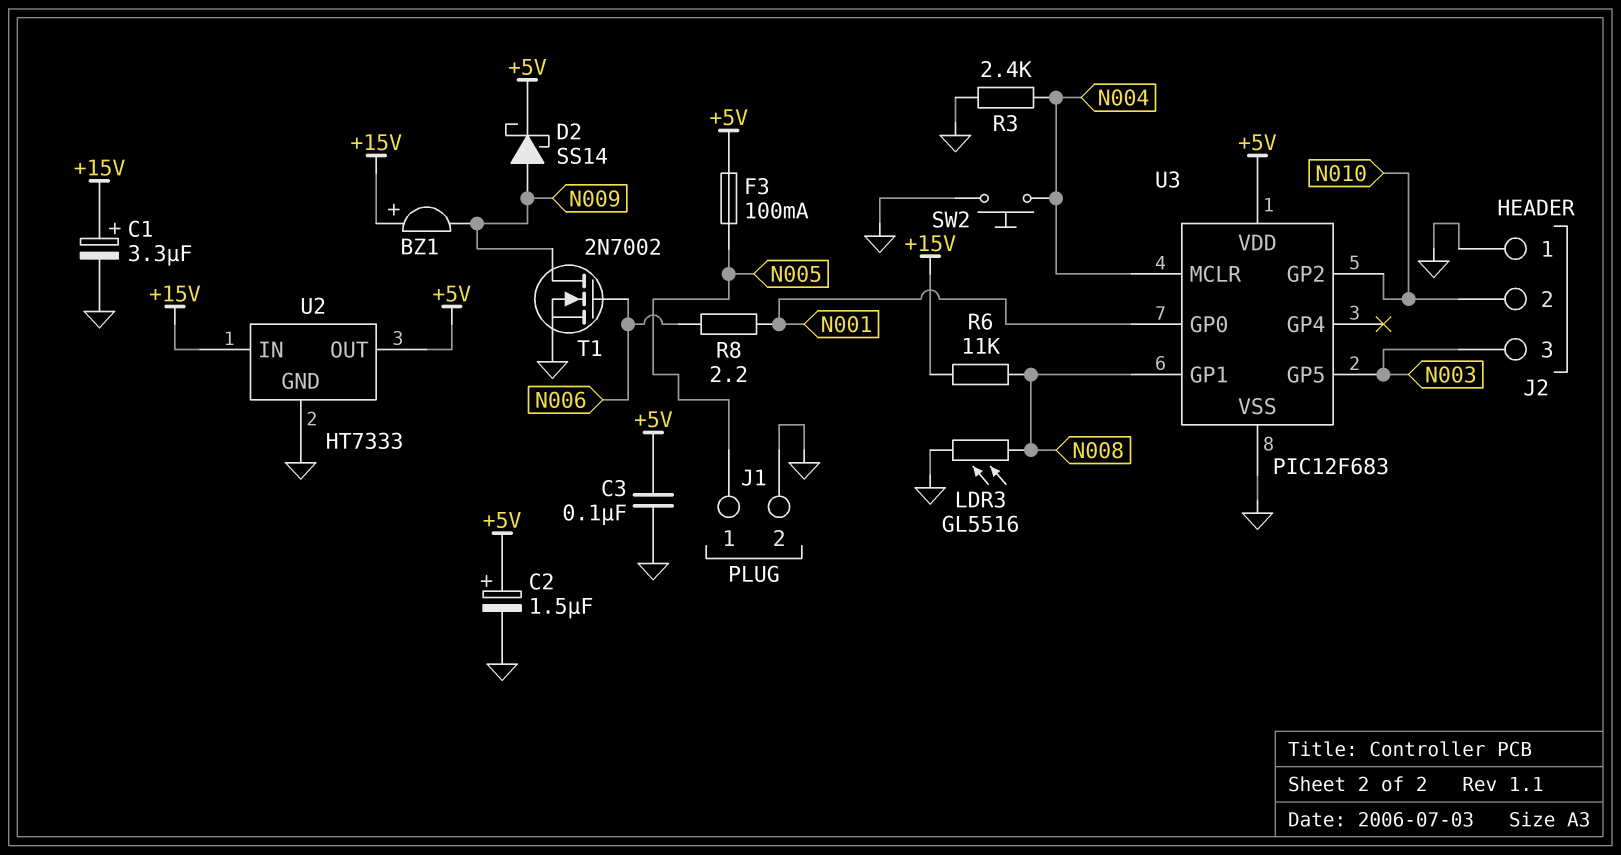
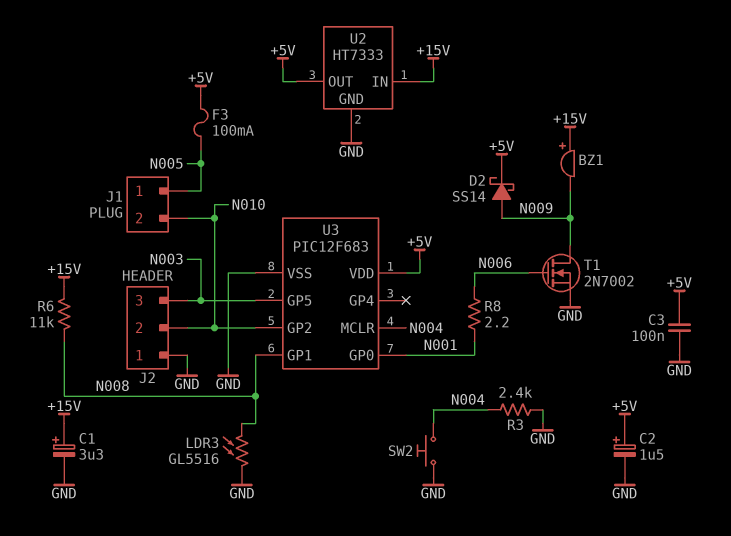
J1 pin 2: GND -> N010

